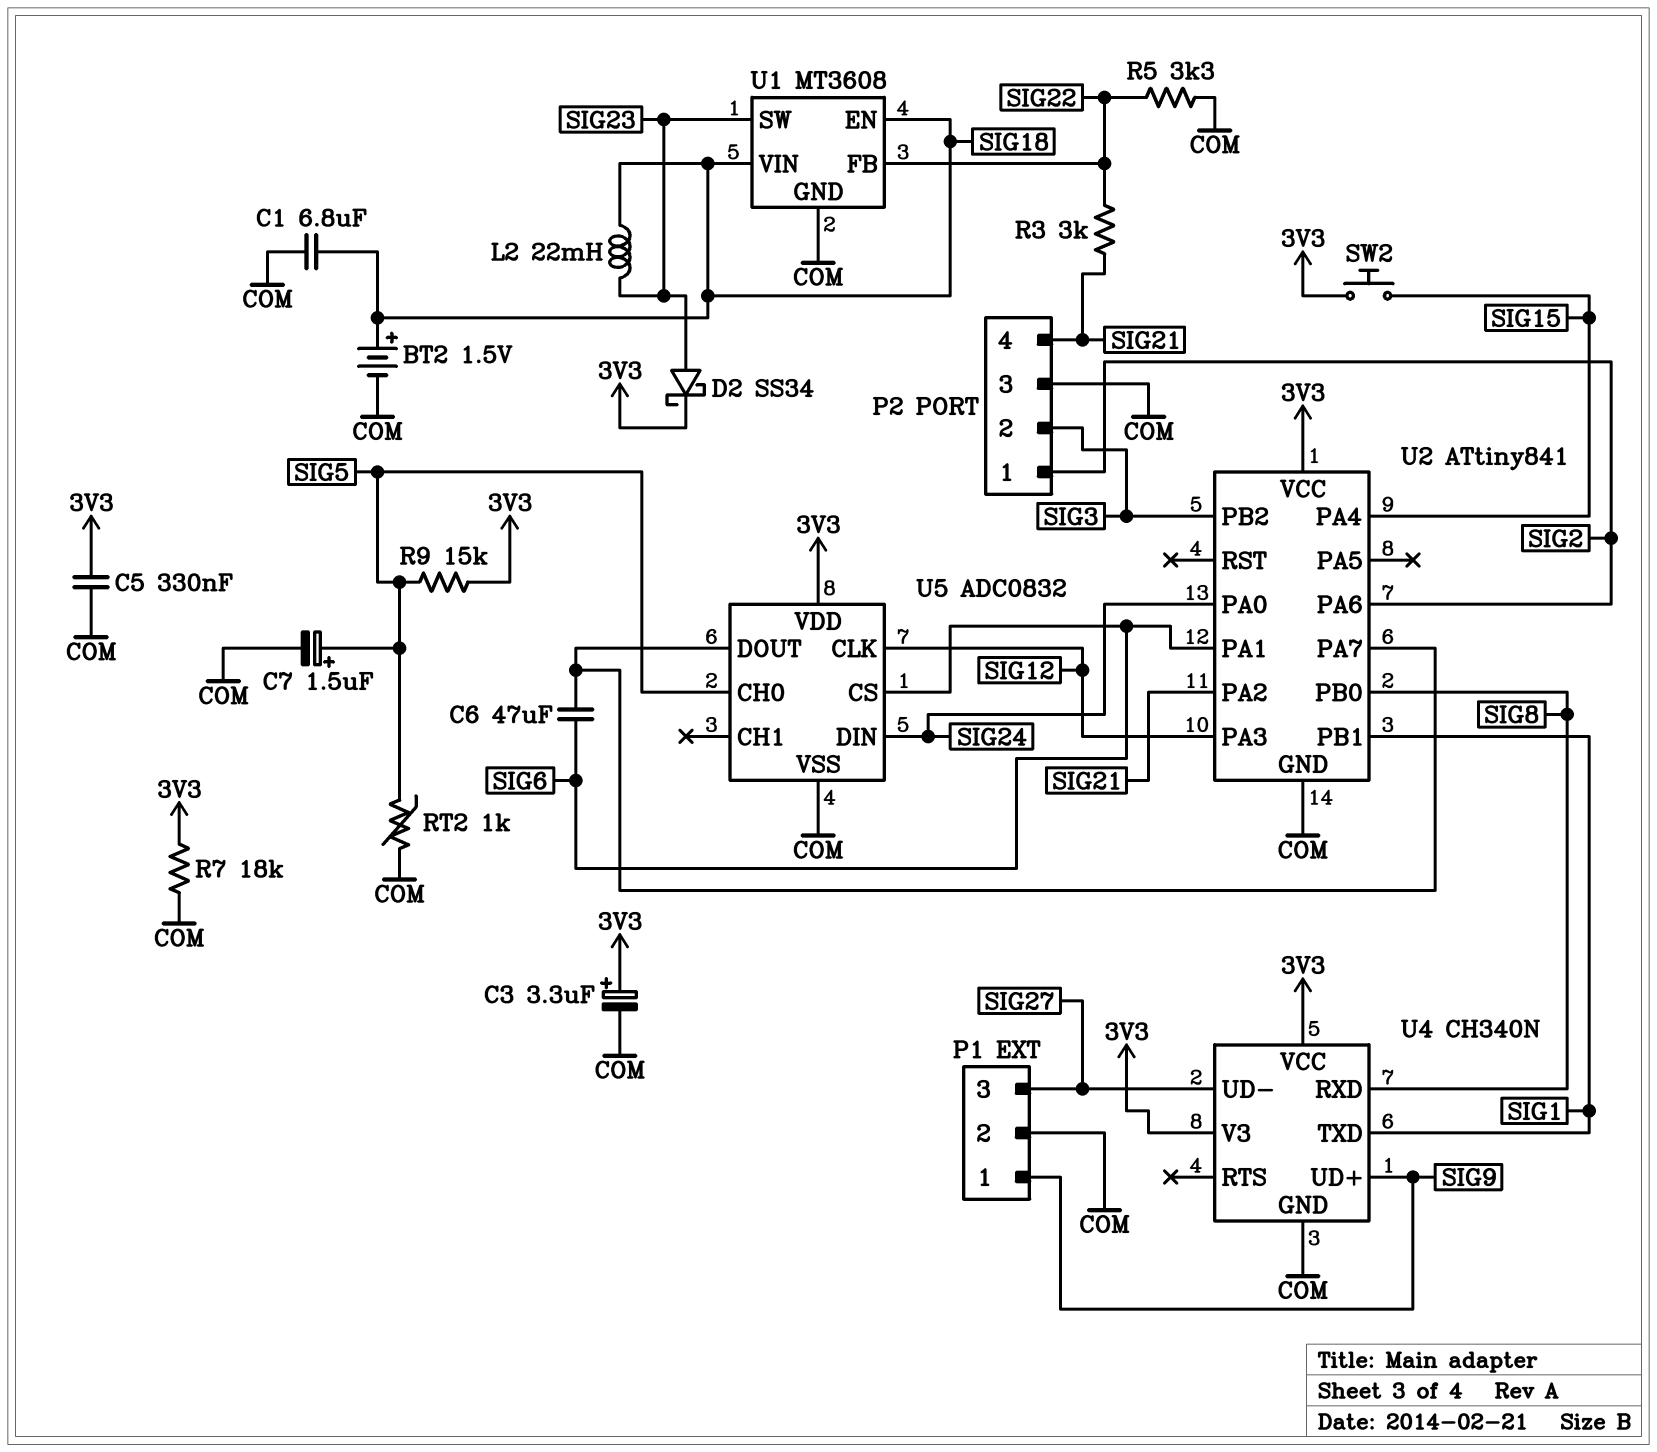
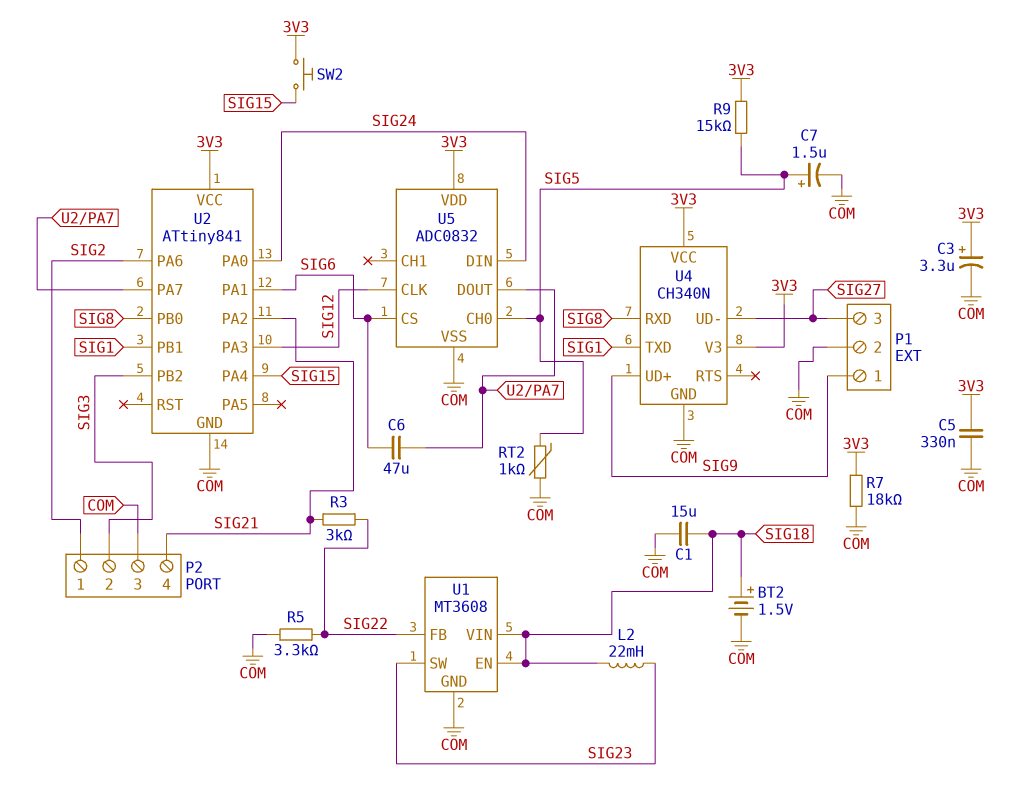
C1: 6.8uF (COM, SIG18) -> 15uF (COM, SIG18)
D2: schottky SS34 (A SIG23, K 3V3) -> none

